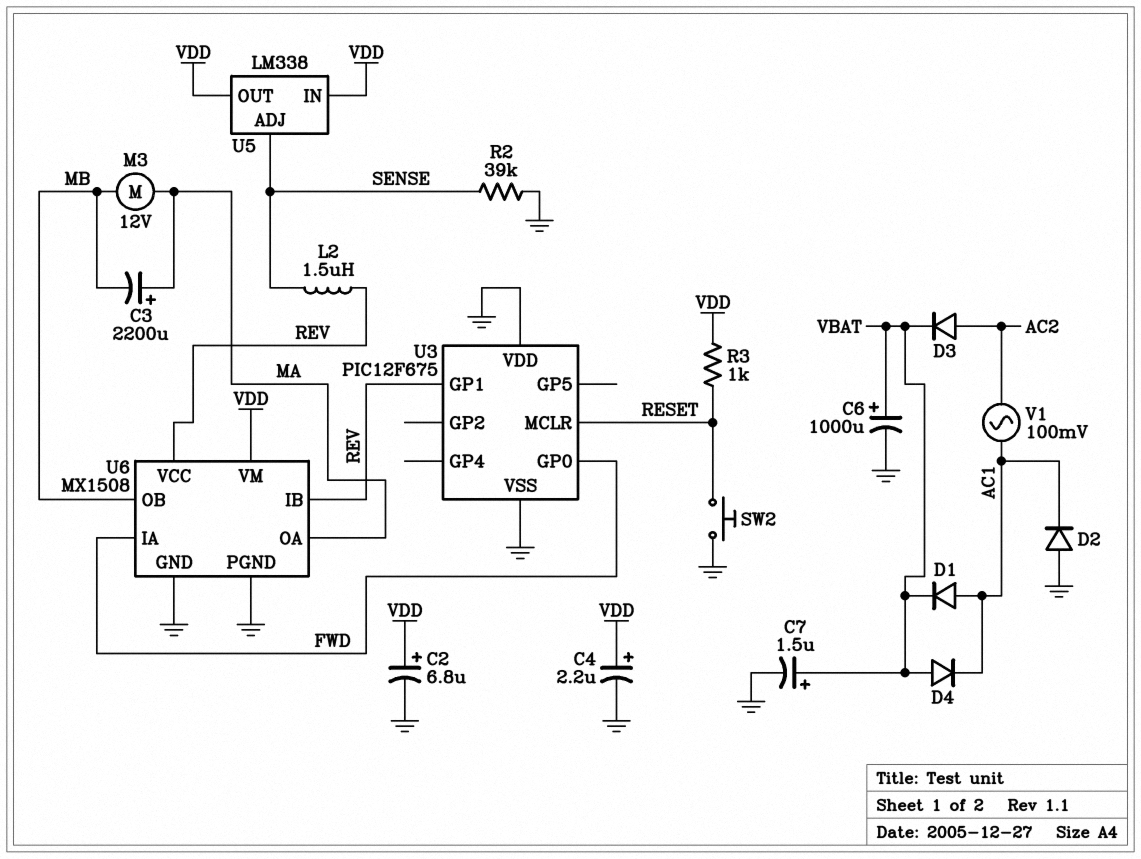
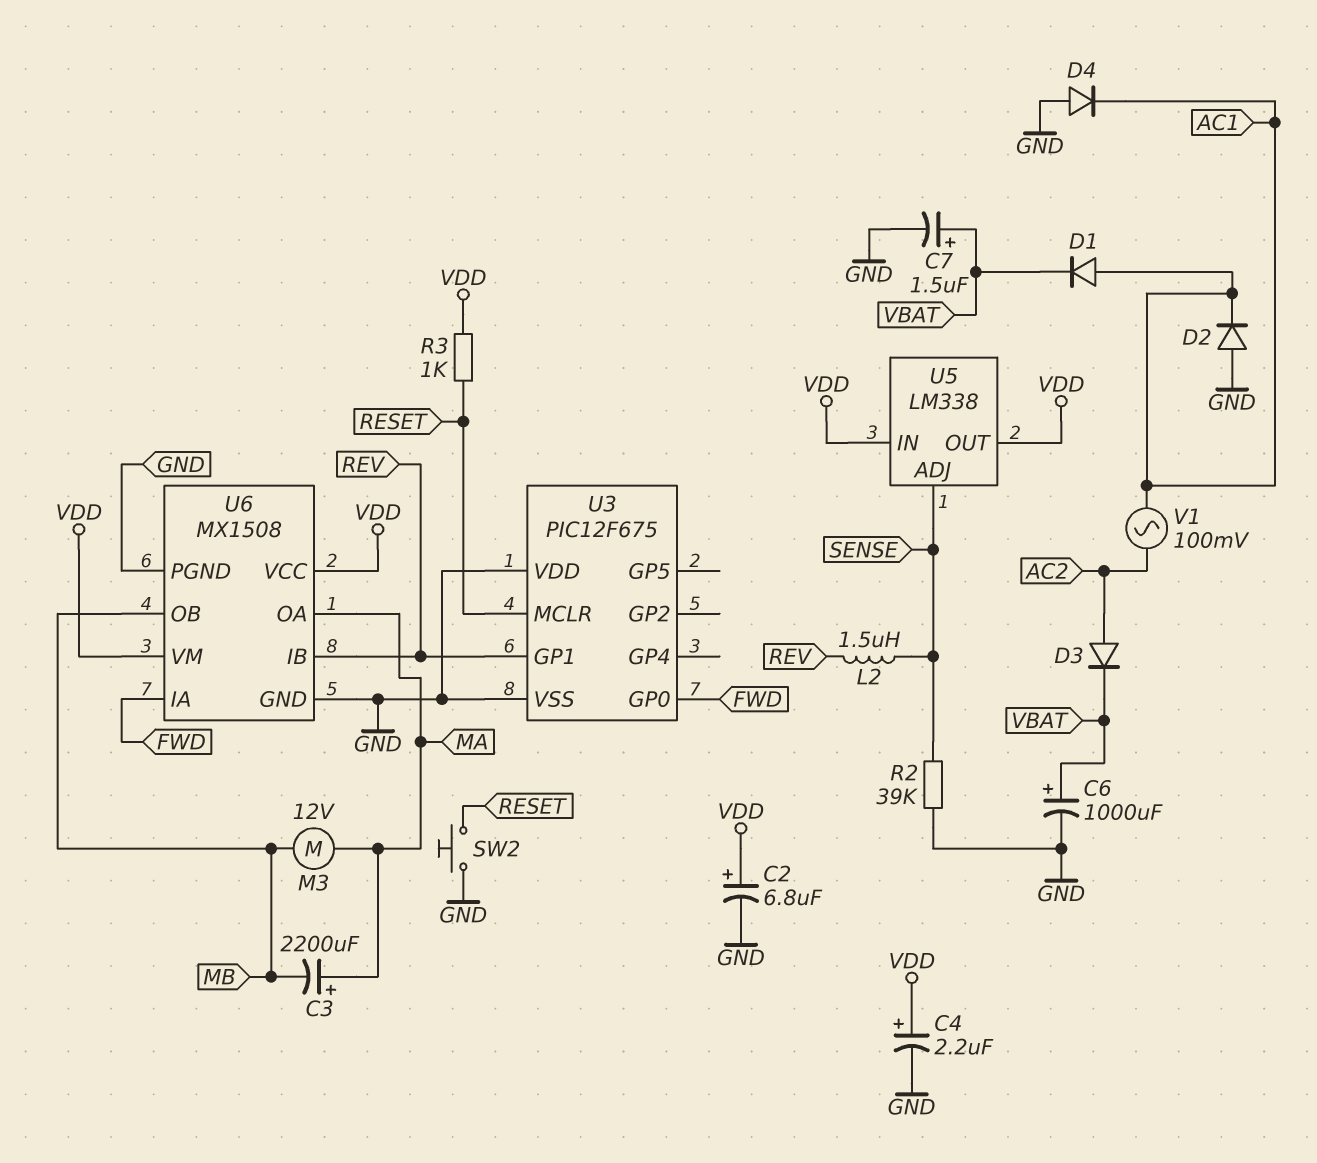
D4: diode (A VBAT, K AC1) -> diode (A GND, K AC1)
U6 pin VCC: REV -> VDD

